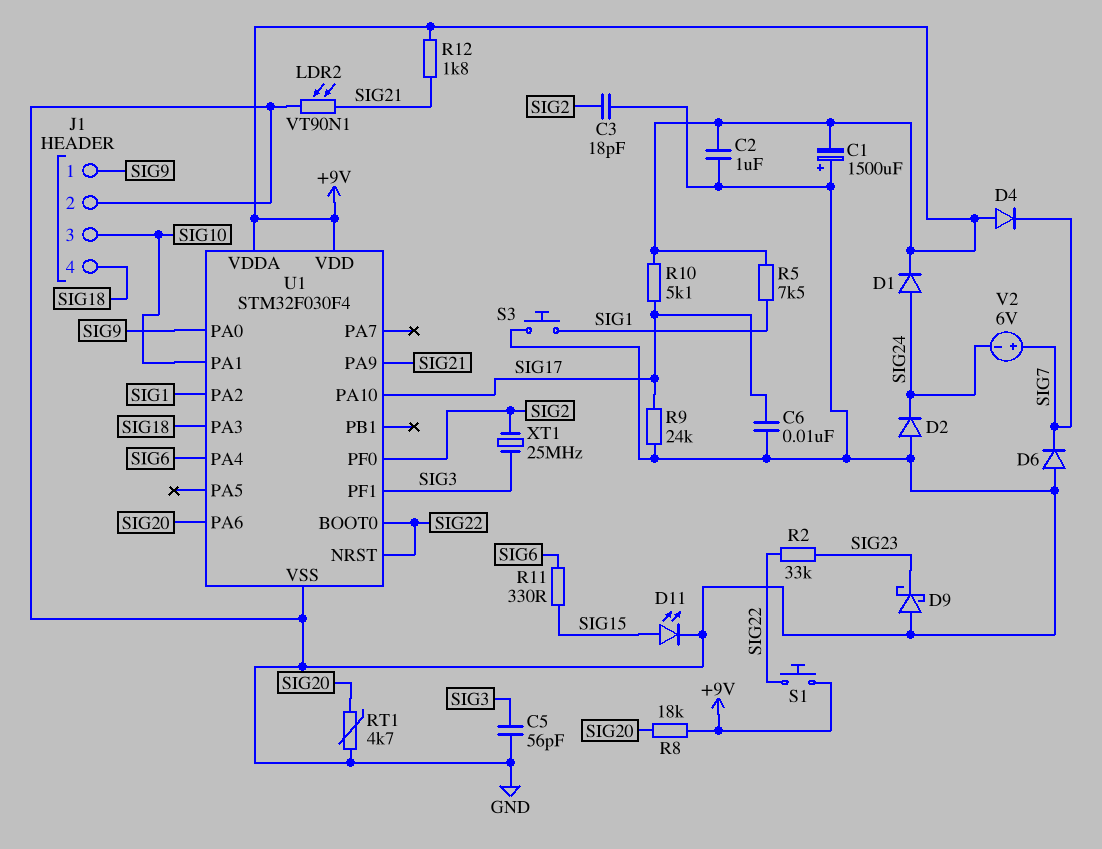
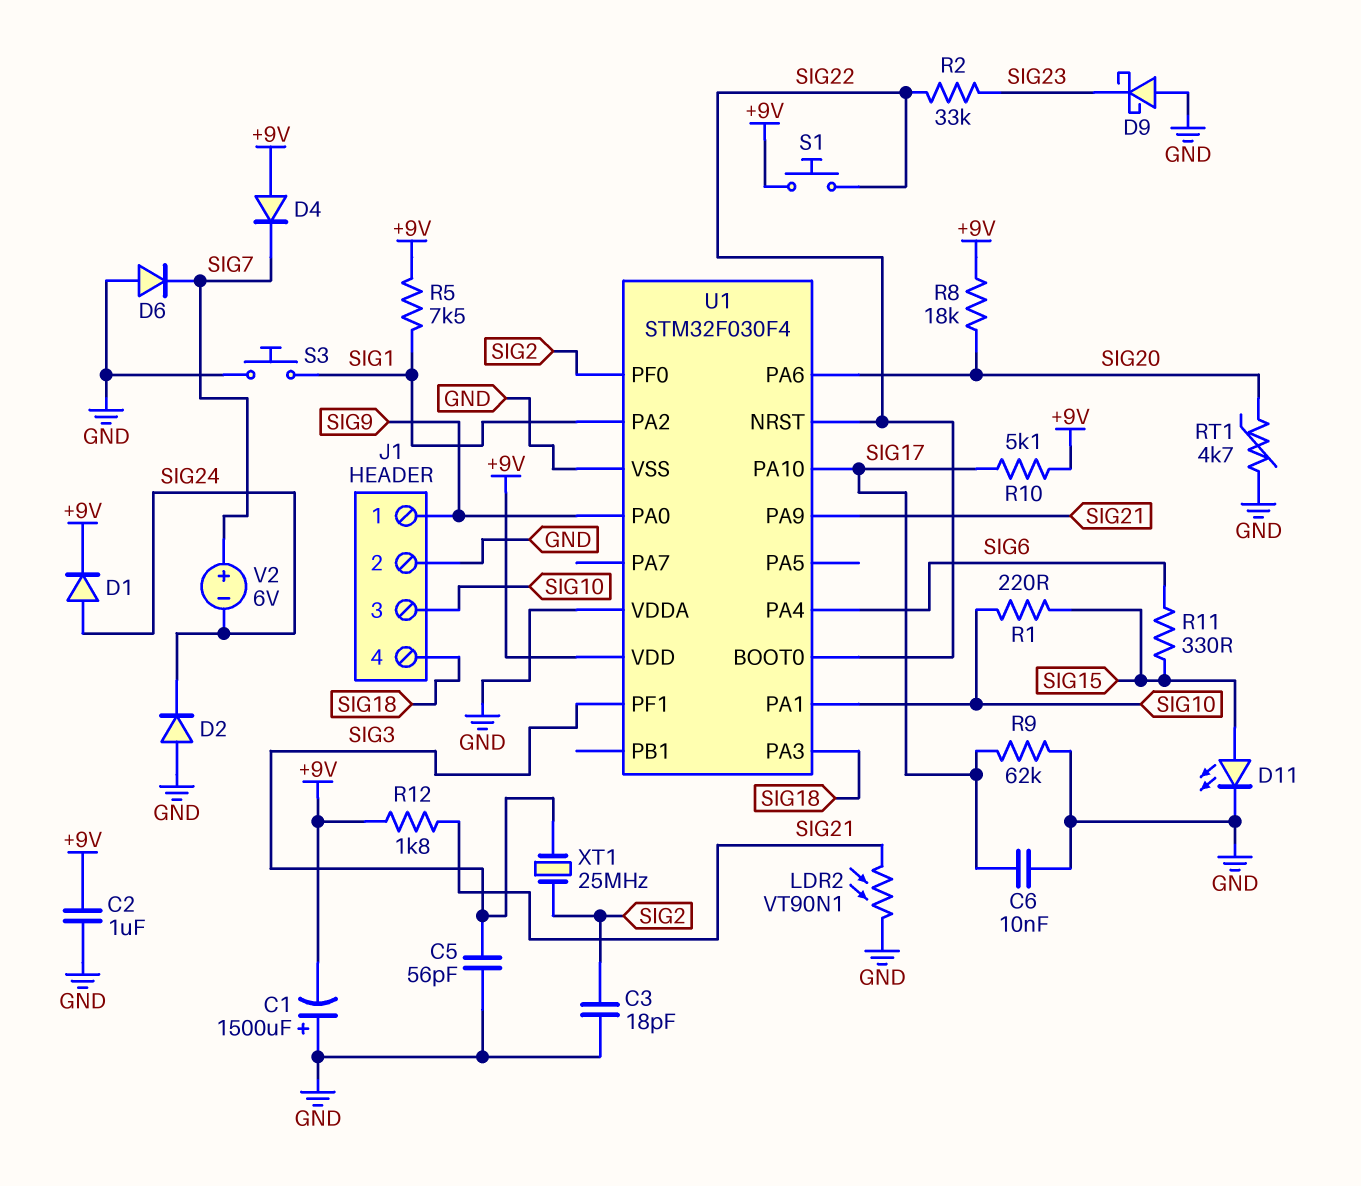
R1: none -> 220 (SIG10, SIG15)
R9: 24k (GND, SIG17) -> 62k (GND, SIG17)
U1 pin VDDA: +9V -> GND

